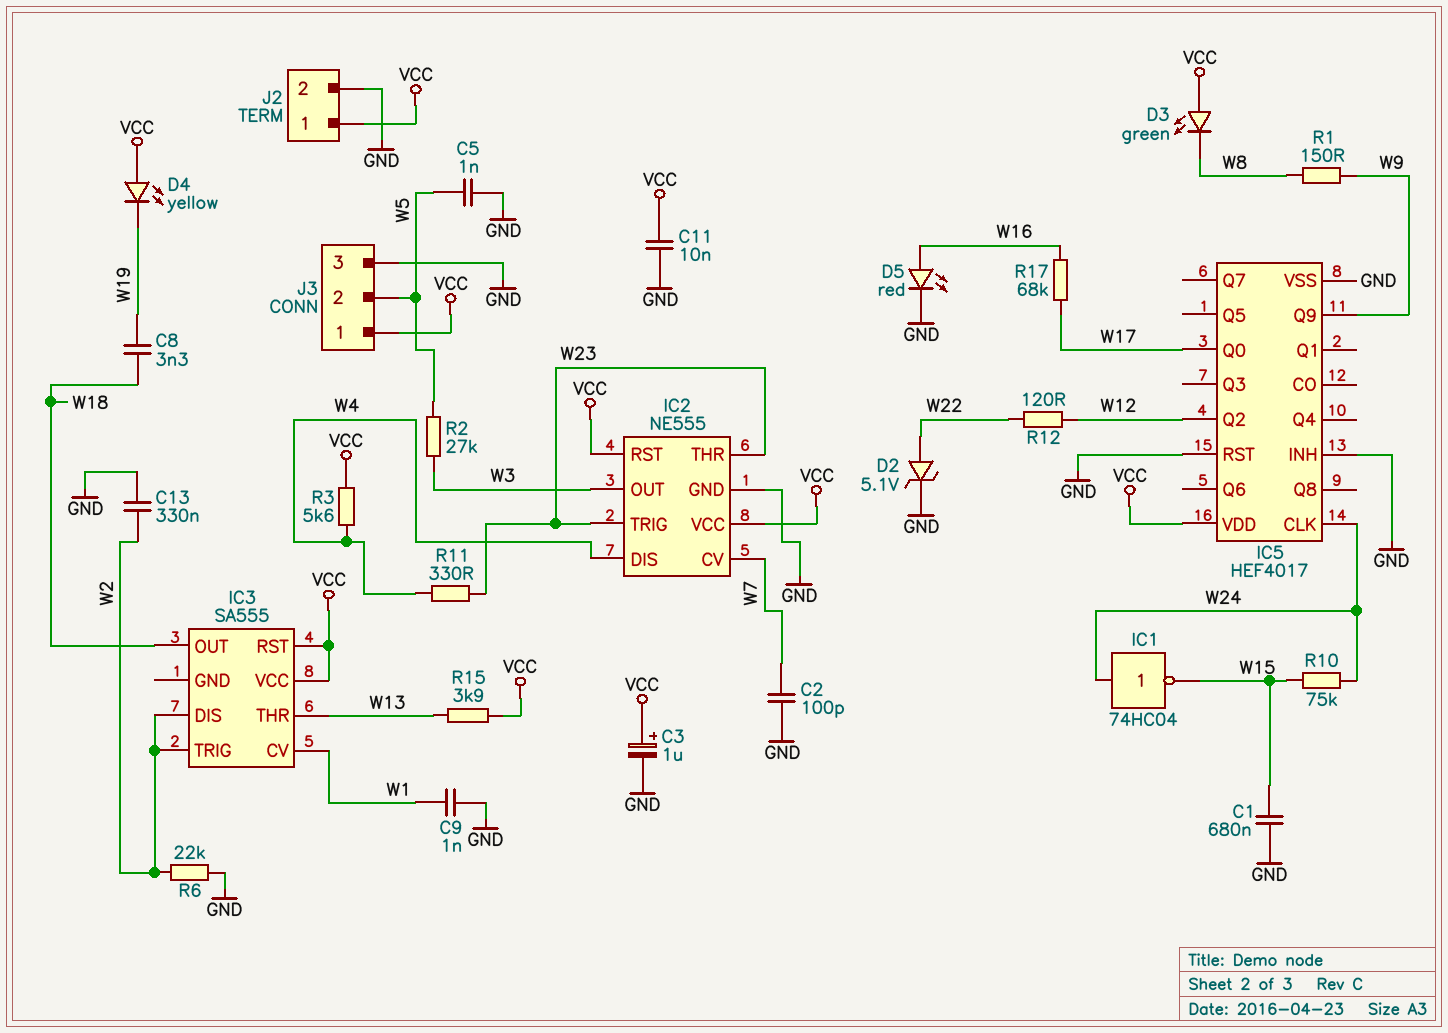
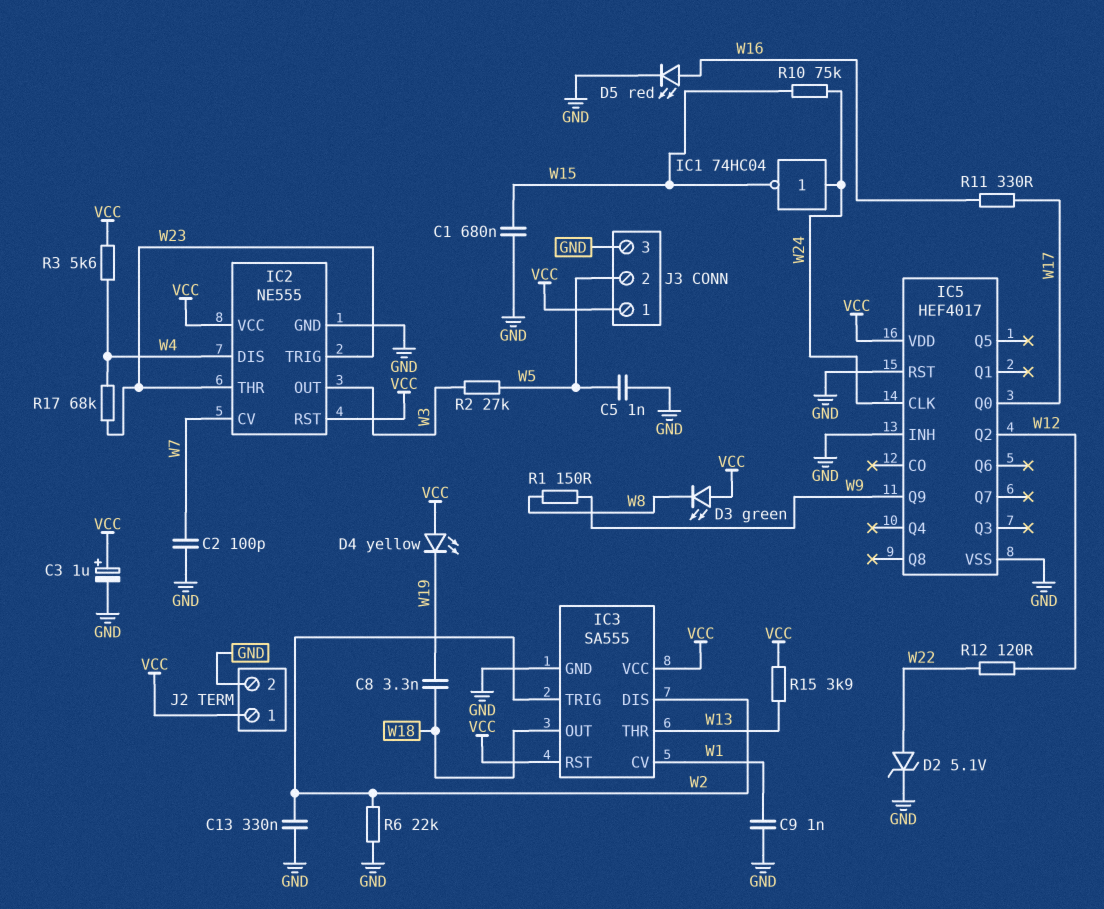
C11: 10nF (GND, VCC) -> none
IC3 pin GND: none -> GND
R11: 330 (W4, W23) -> 330 (W16, W17)
R17: 68k (W16, W17) -> 68k (W4, W23)

